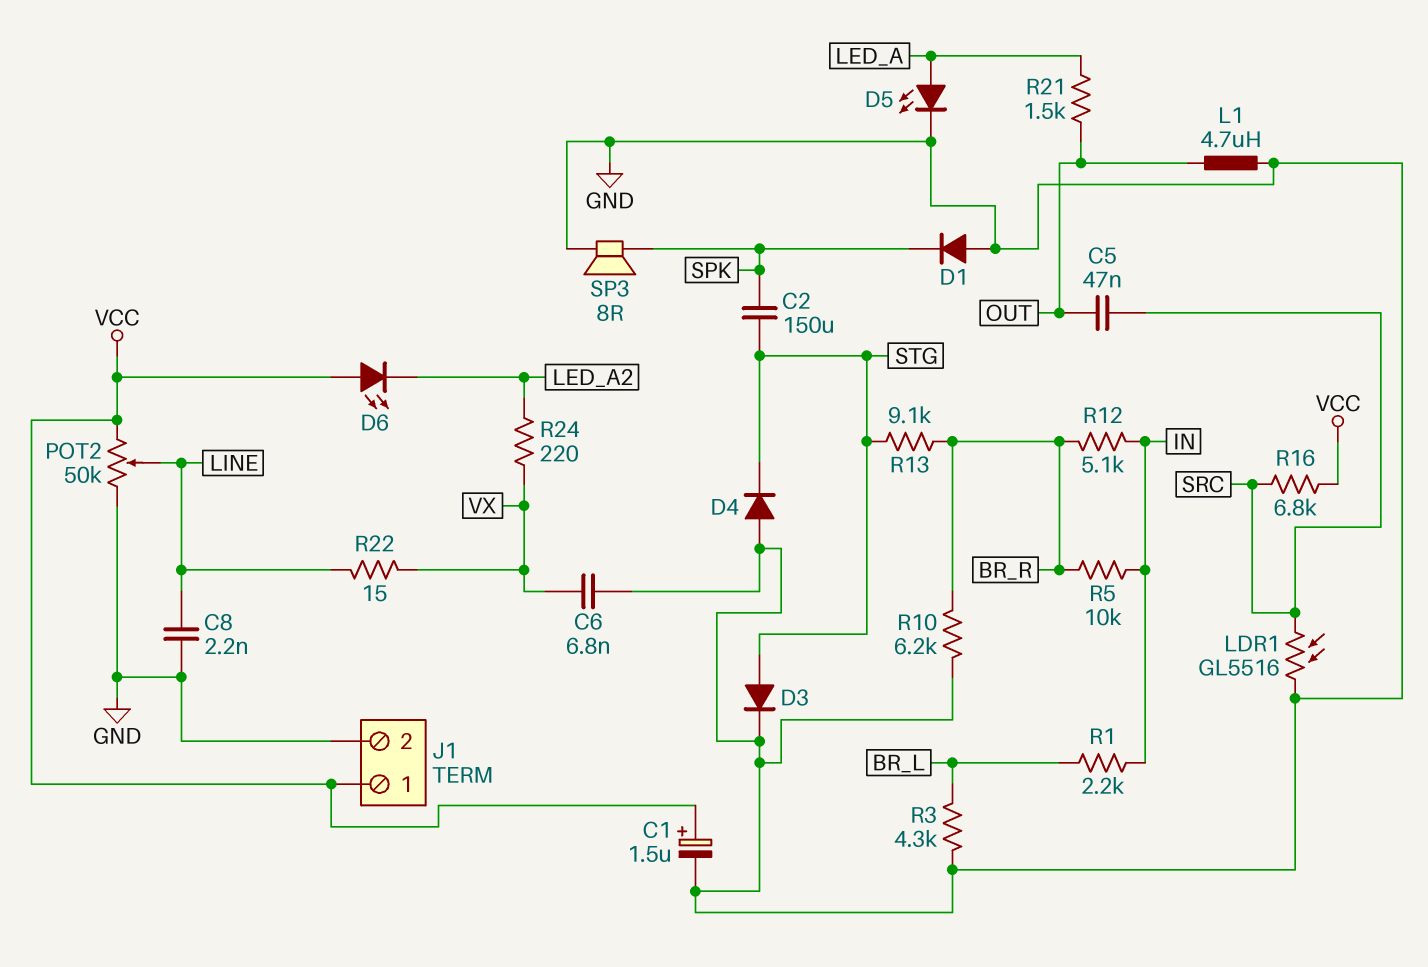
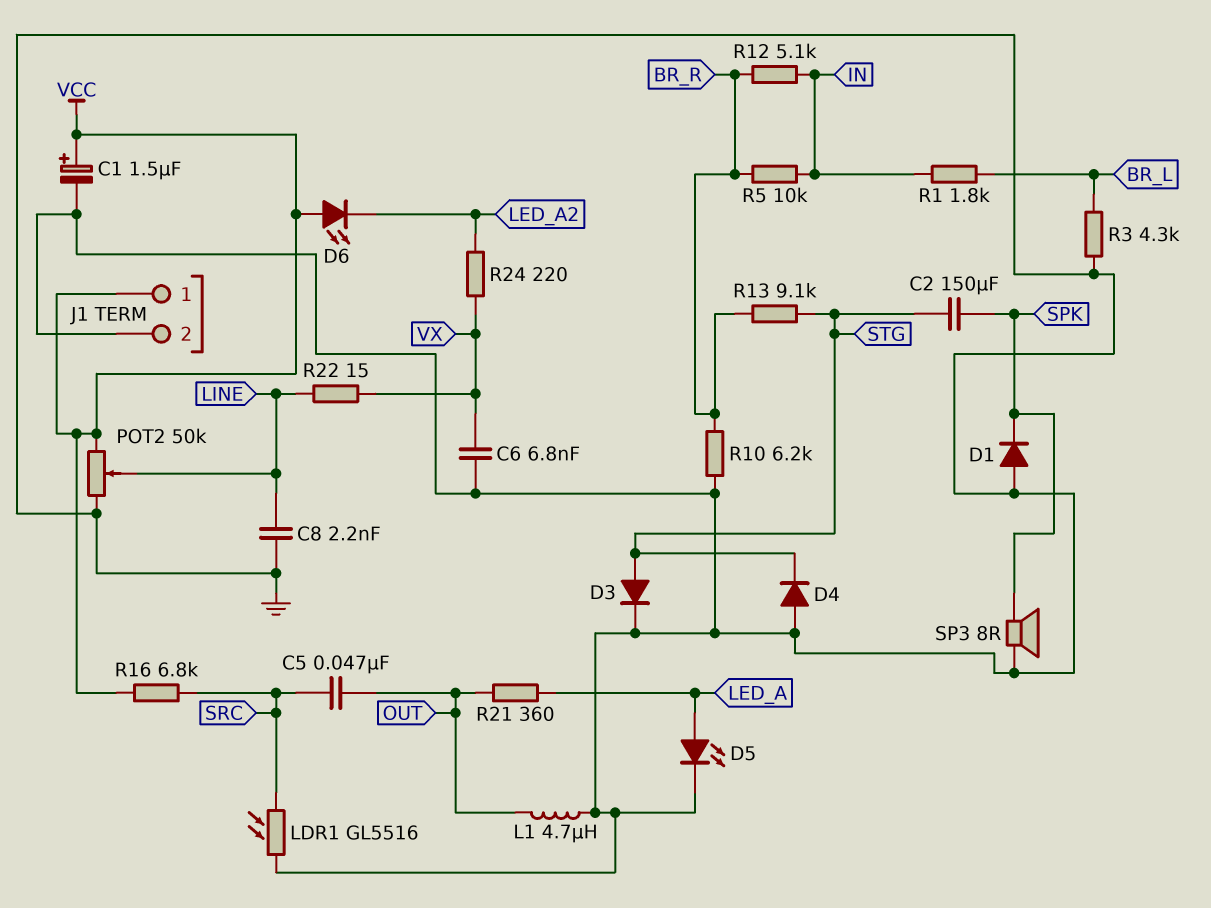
R1: 2.2k (BR_L, IN) -> 1.8k (BR_L, IN)
R21: 1.5k (LED_A, OUT) -> 360 (LED_A, OUT)

